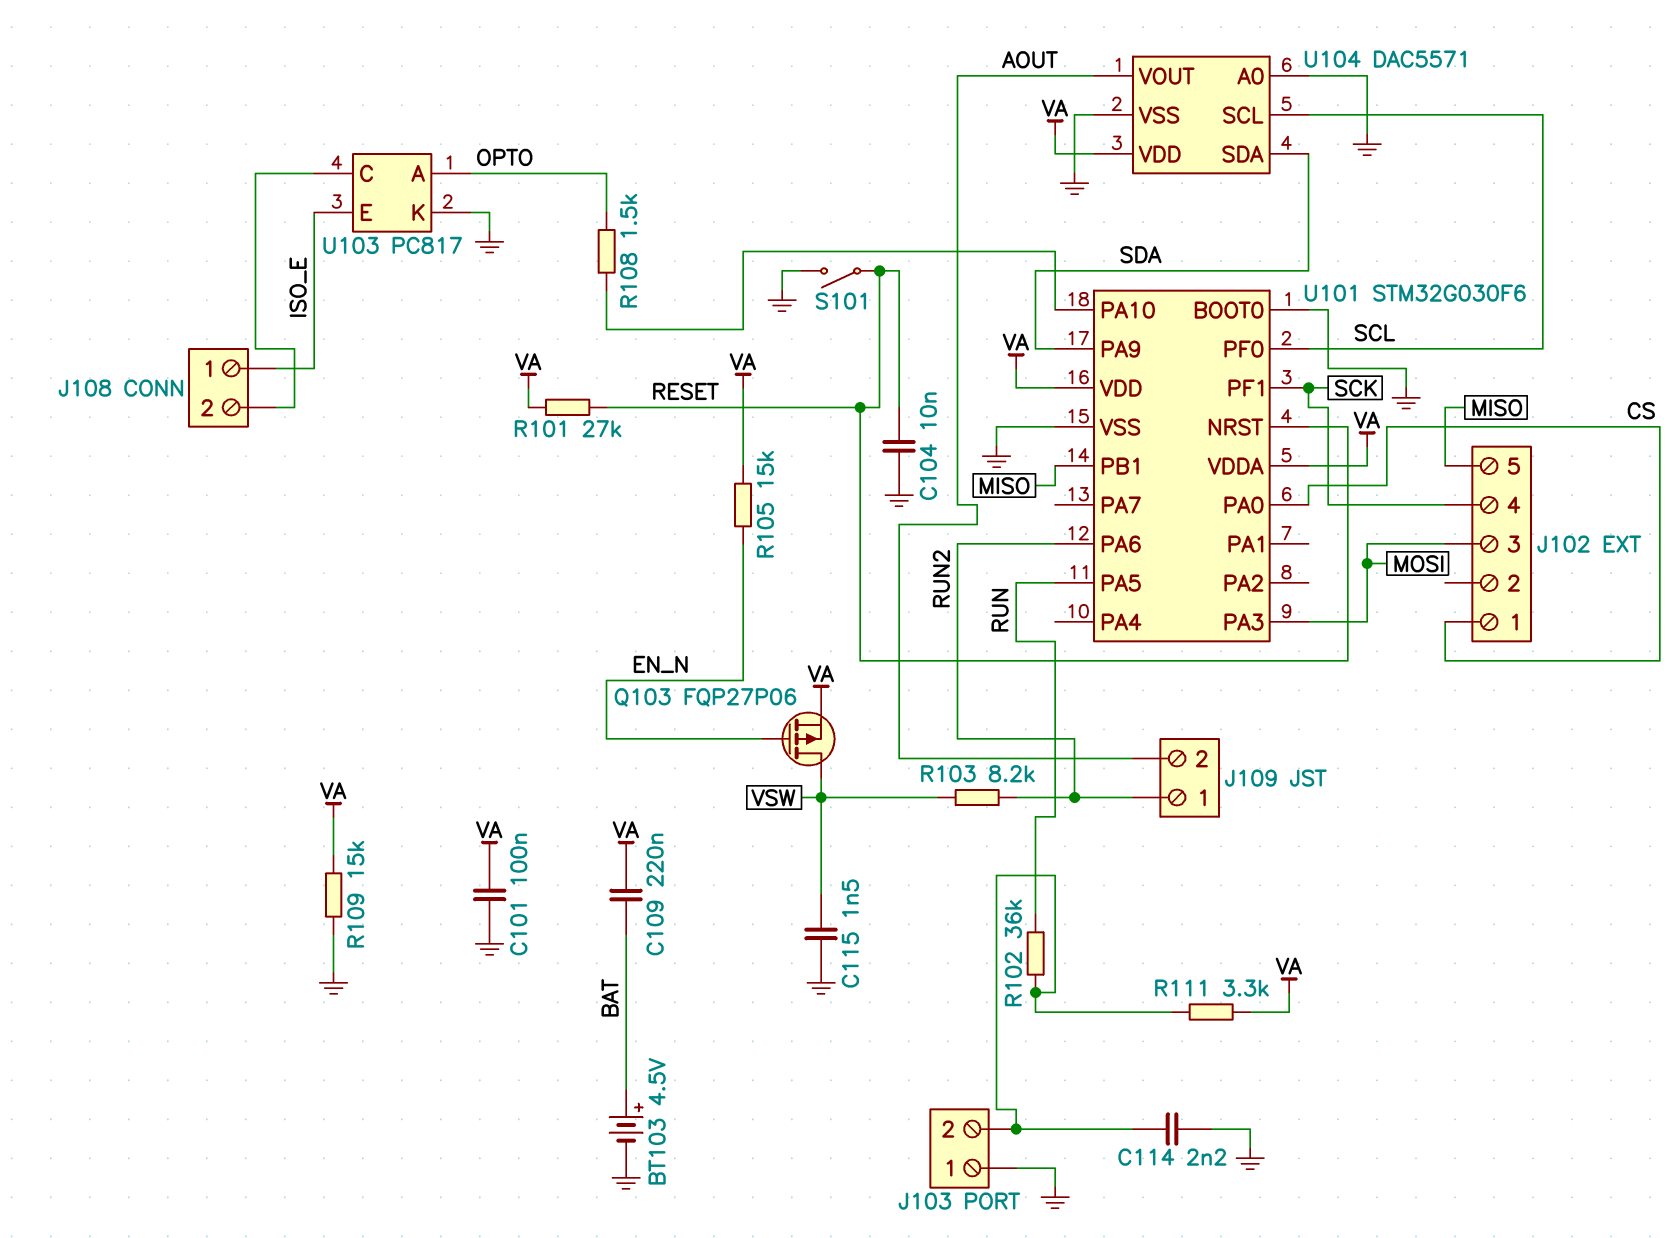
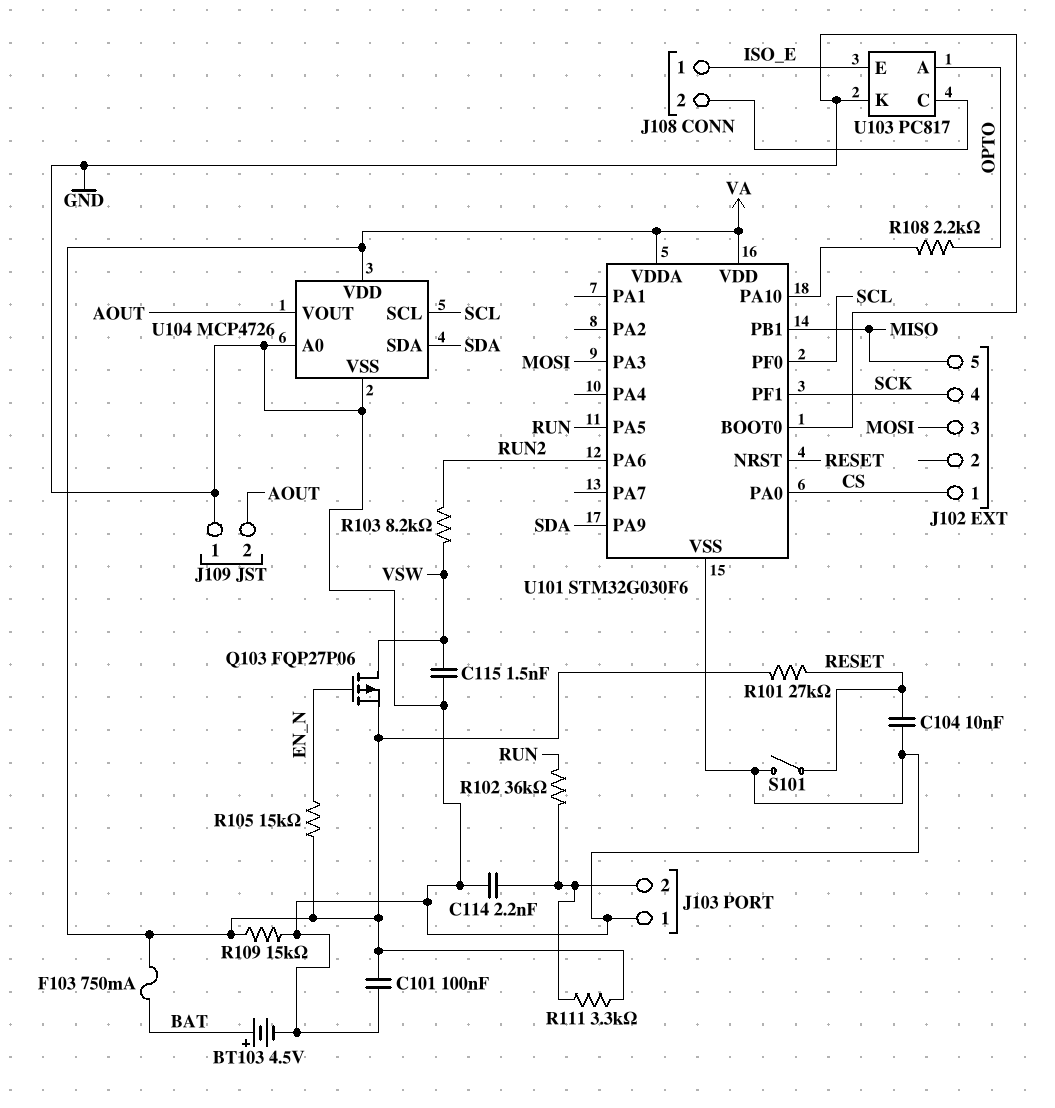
C109: 220nF (BAT, VA) -> none
F103: none -> 750mA (BAT, VA)
J109 pin 1: RUN2 -> GND
R108: 1.5k (OPTO, U101/PA10) -> 2.2k (OPTO, U101/PA10)
U104: DAC5571 -> MCP4726

